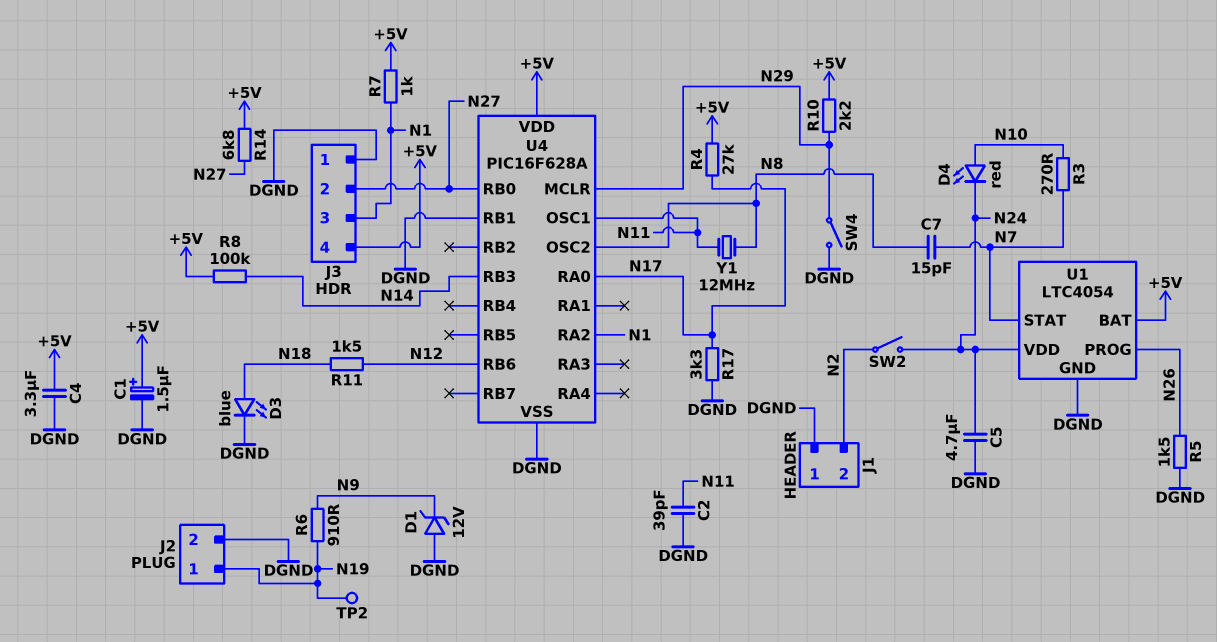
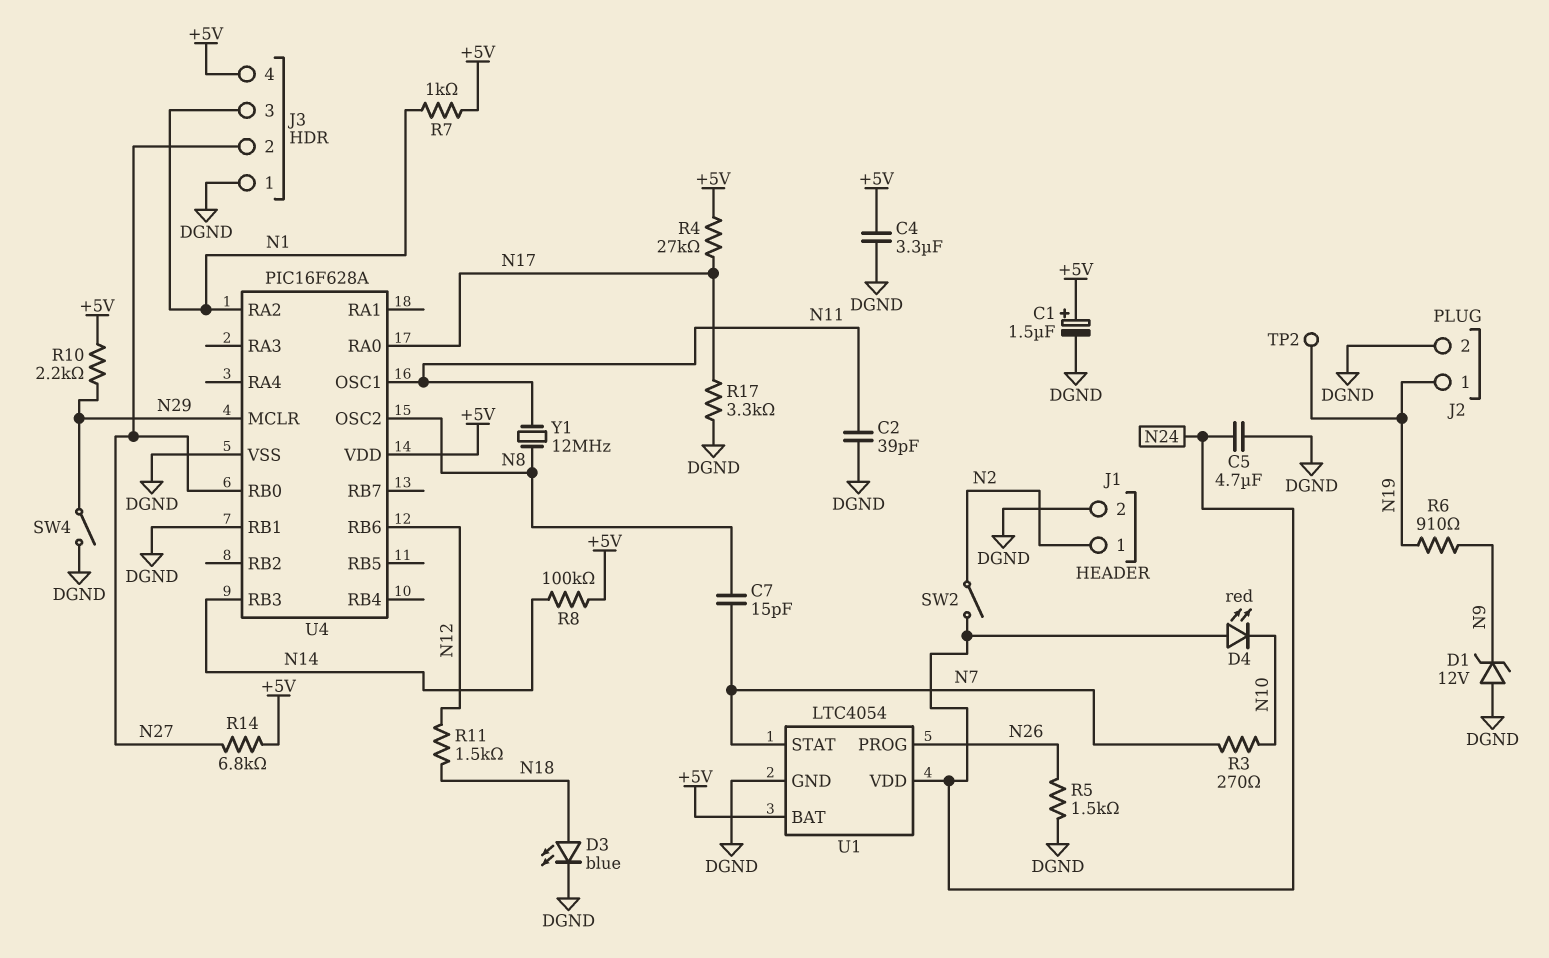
D4: LED red (A N10, K N24) -> LED red (A N24, K N10)
J1 pin 1: DGND -> N2
J1 pin 2: N2 -> DGND

